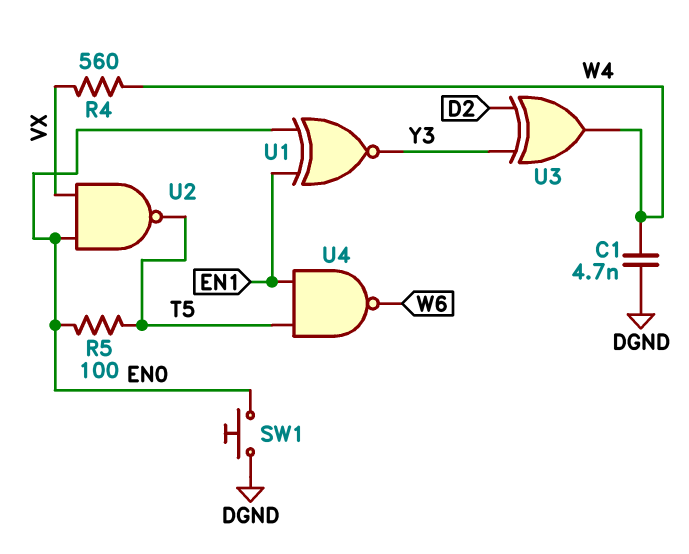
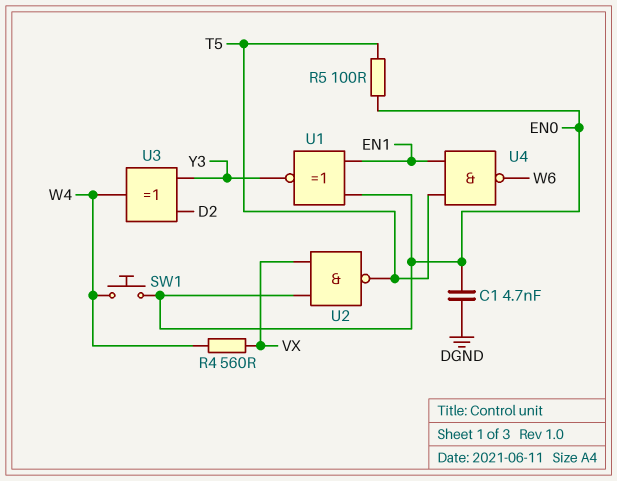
C1: 4.7nF (DGND, W4) -> 4.7nF (DGND, EN0)
SW1: button (DGND, EN0) -> button (EN0, W4)

